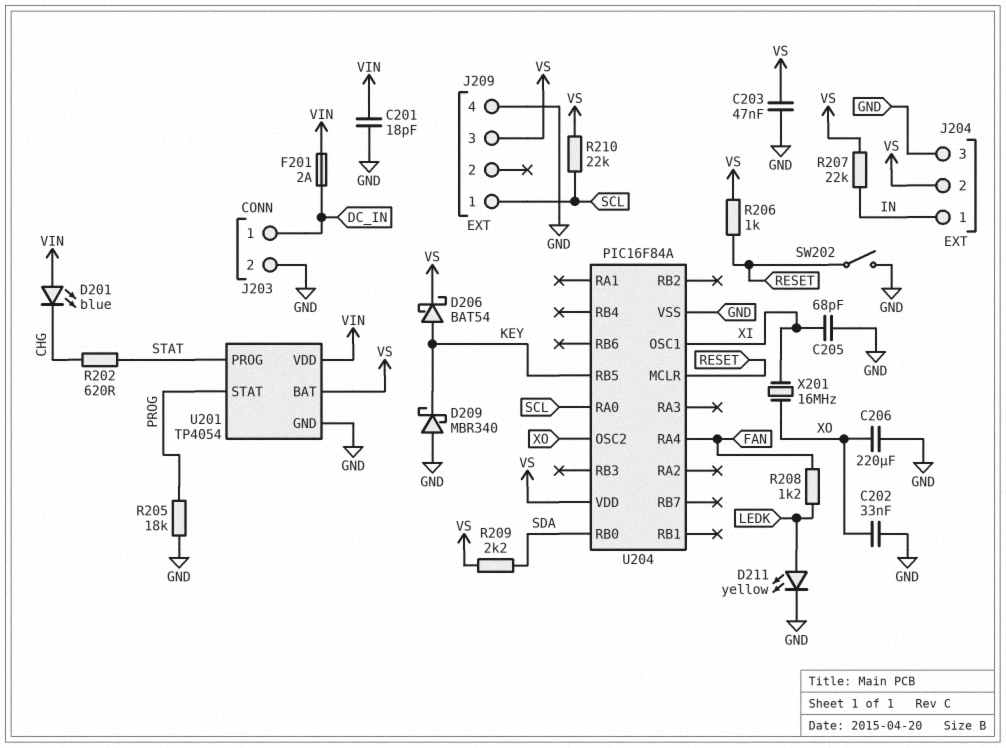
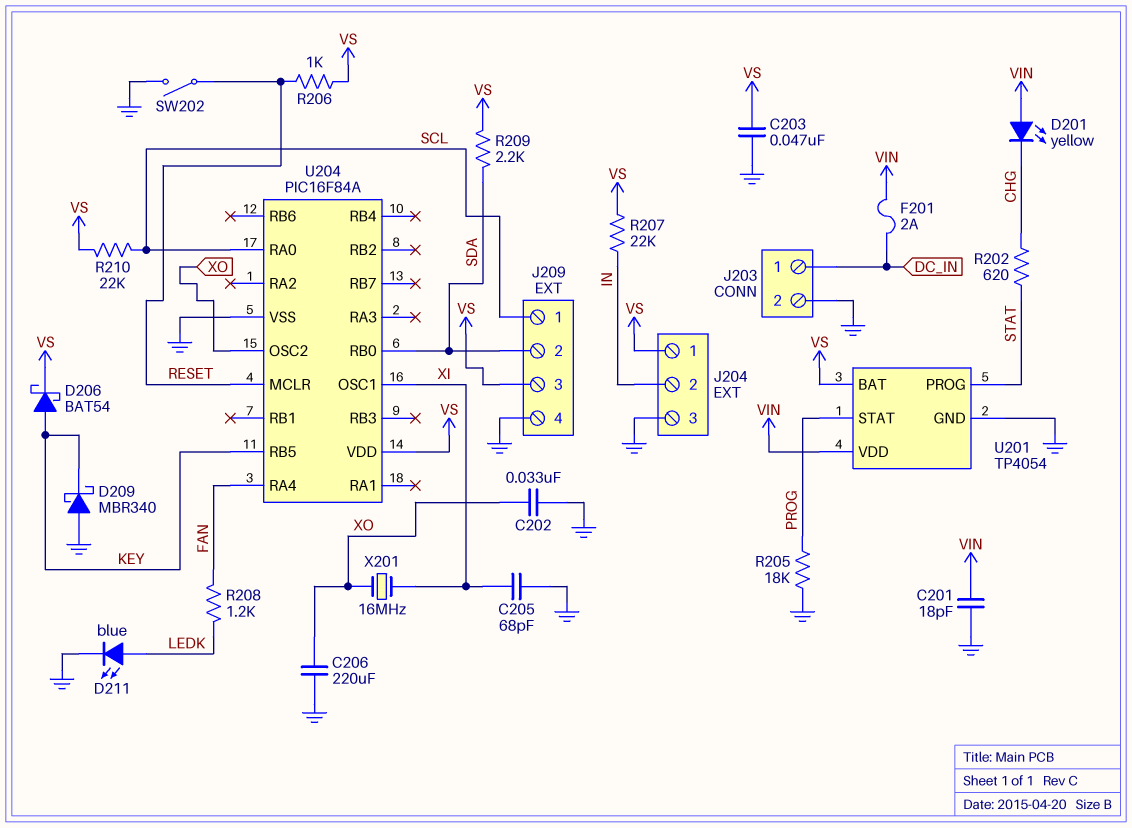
D201: LED blue (A VIN, K CHG) -> LED yellow (A VIN, K CHG)
D211: LED yellow (A LEDK, K GND) -> LED blue (A LEDK, K GND)
J204 pin 1: IN -> VS
J204 pin 2: VS -> IN
J209 pin 2: none -> SDA

